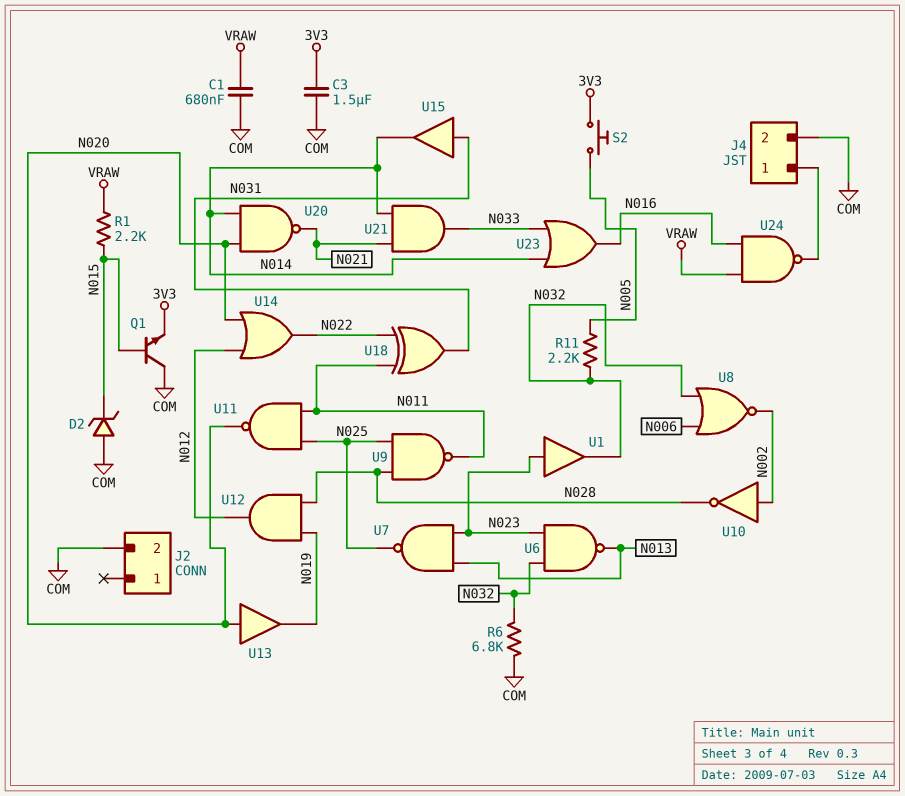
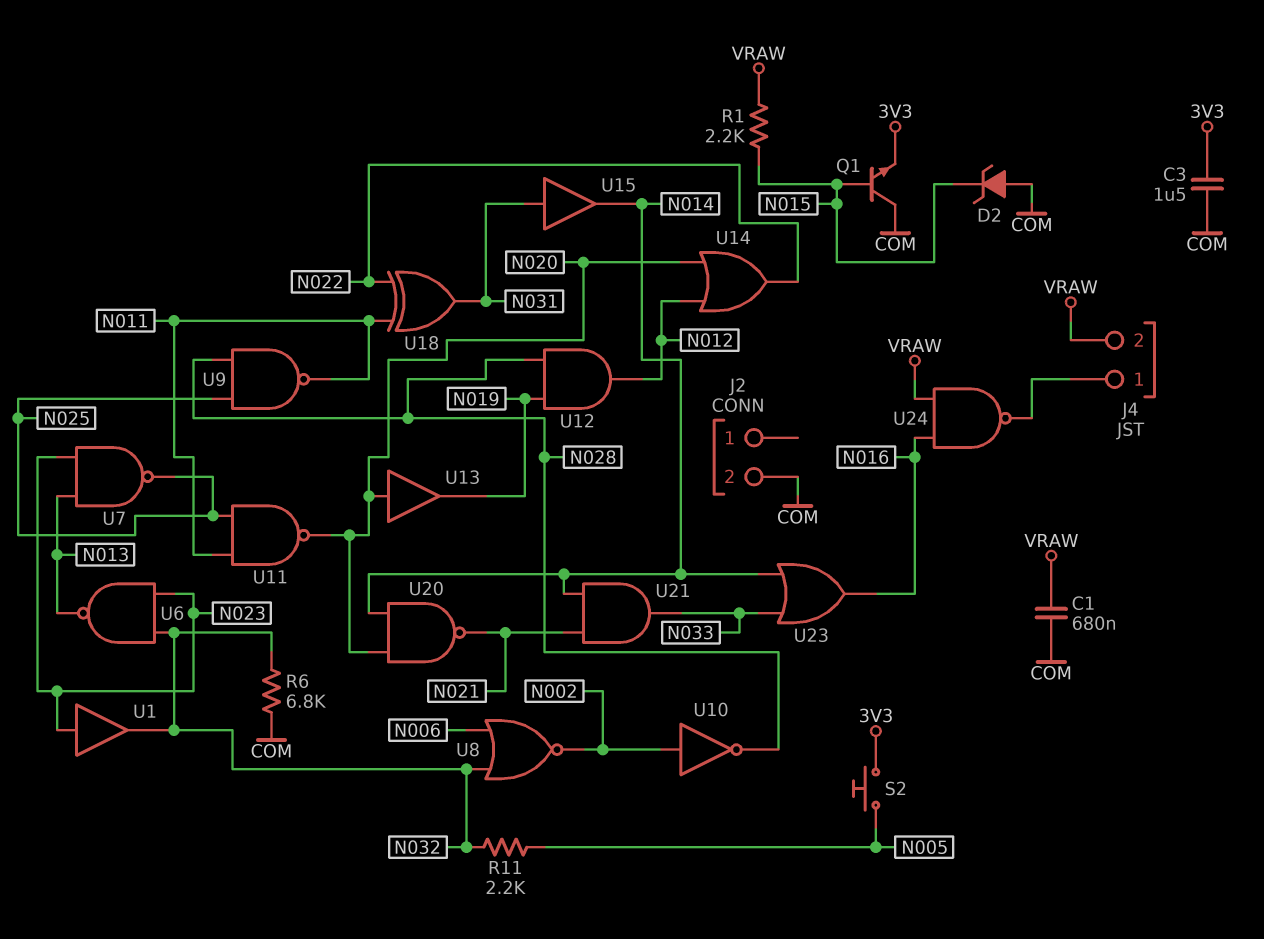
J4 pin 2: COM -> VRAW

